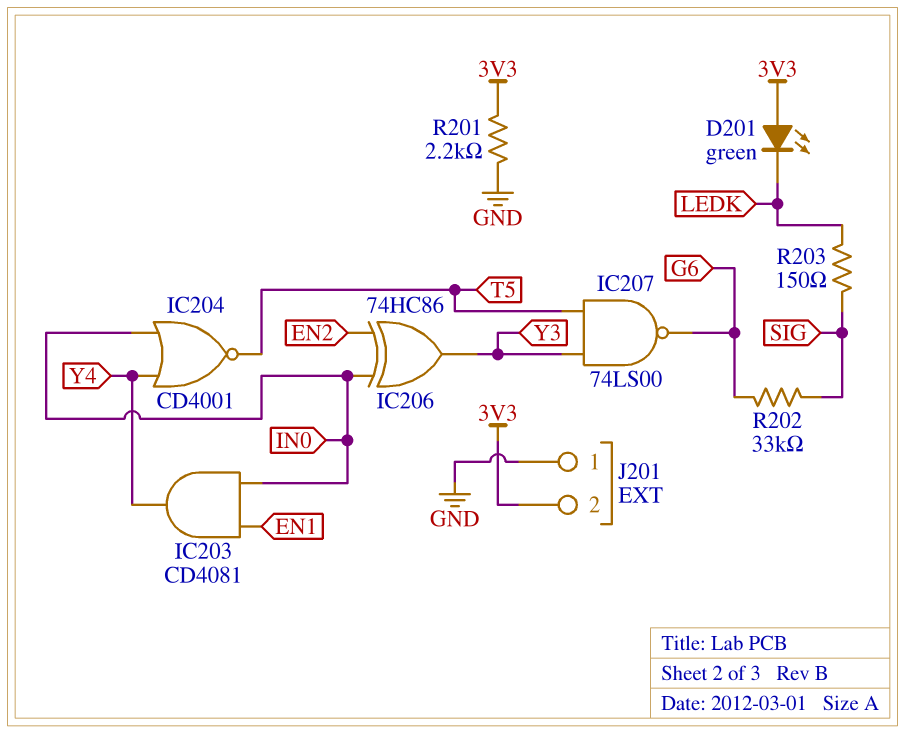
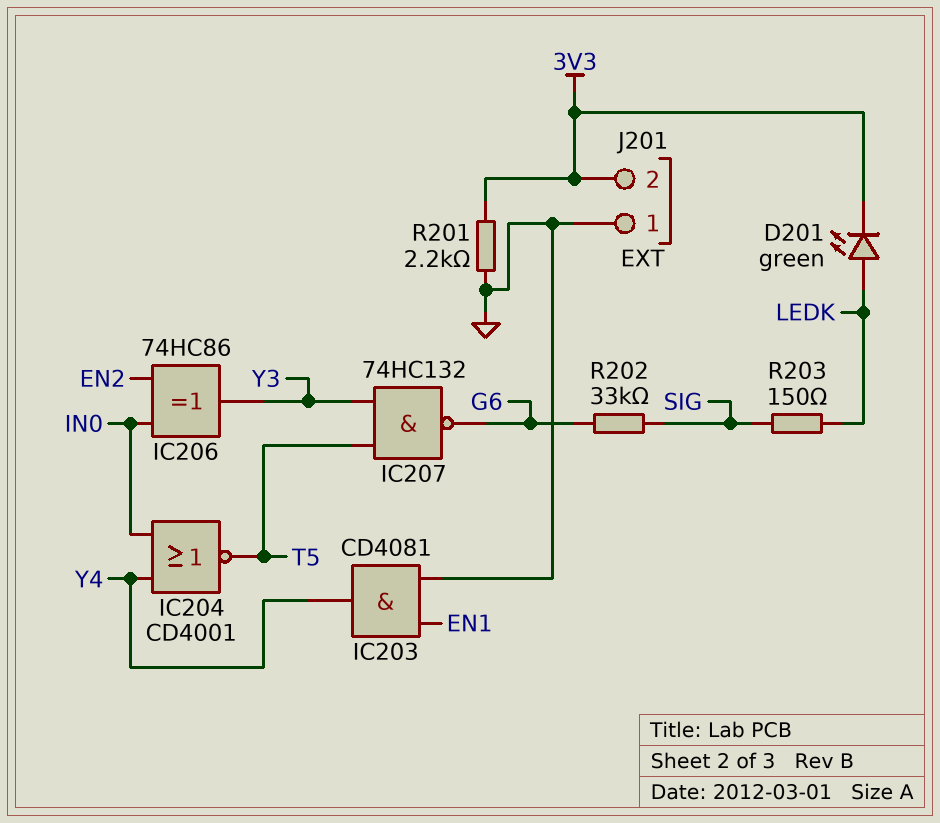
D201: LED green (A 3V3, K LEDK) -> LED green (A LEDK, K 3V3)
IC203: AND CD4081 (in EN1, in IN0, out Y4) -> AND CD4081 (in EN1, in GND, out Y4)
IC207: NAND 74LS00 (in T5, in Y3, out G6) -> NAND 74HC132 (in T5, in Y3, out G6)

